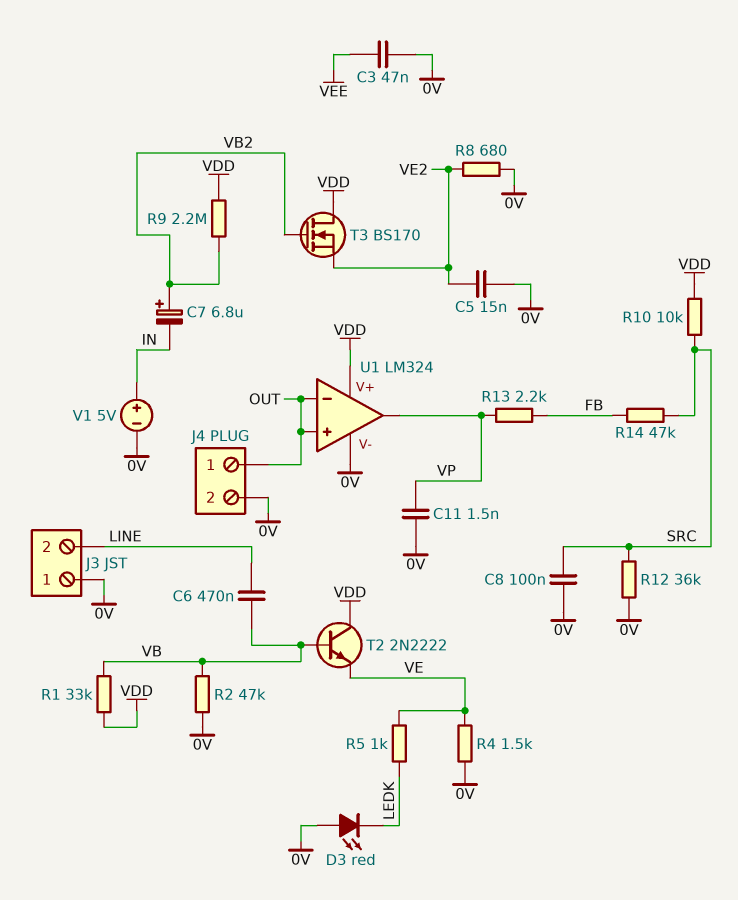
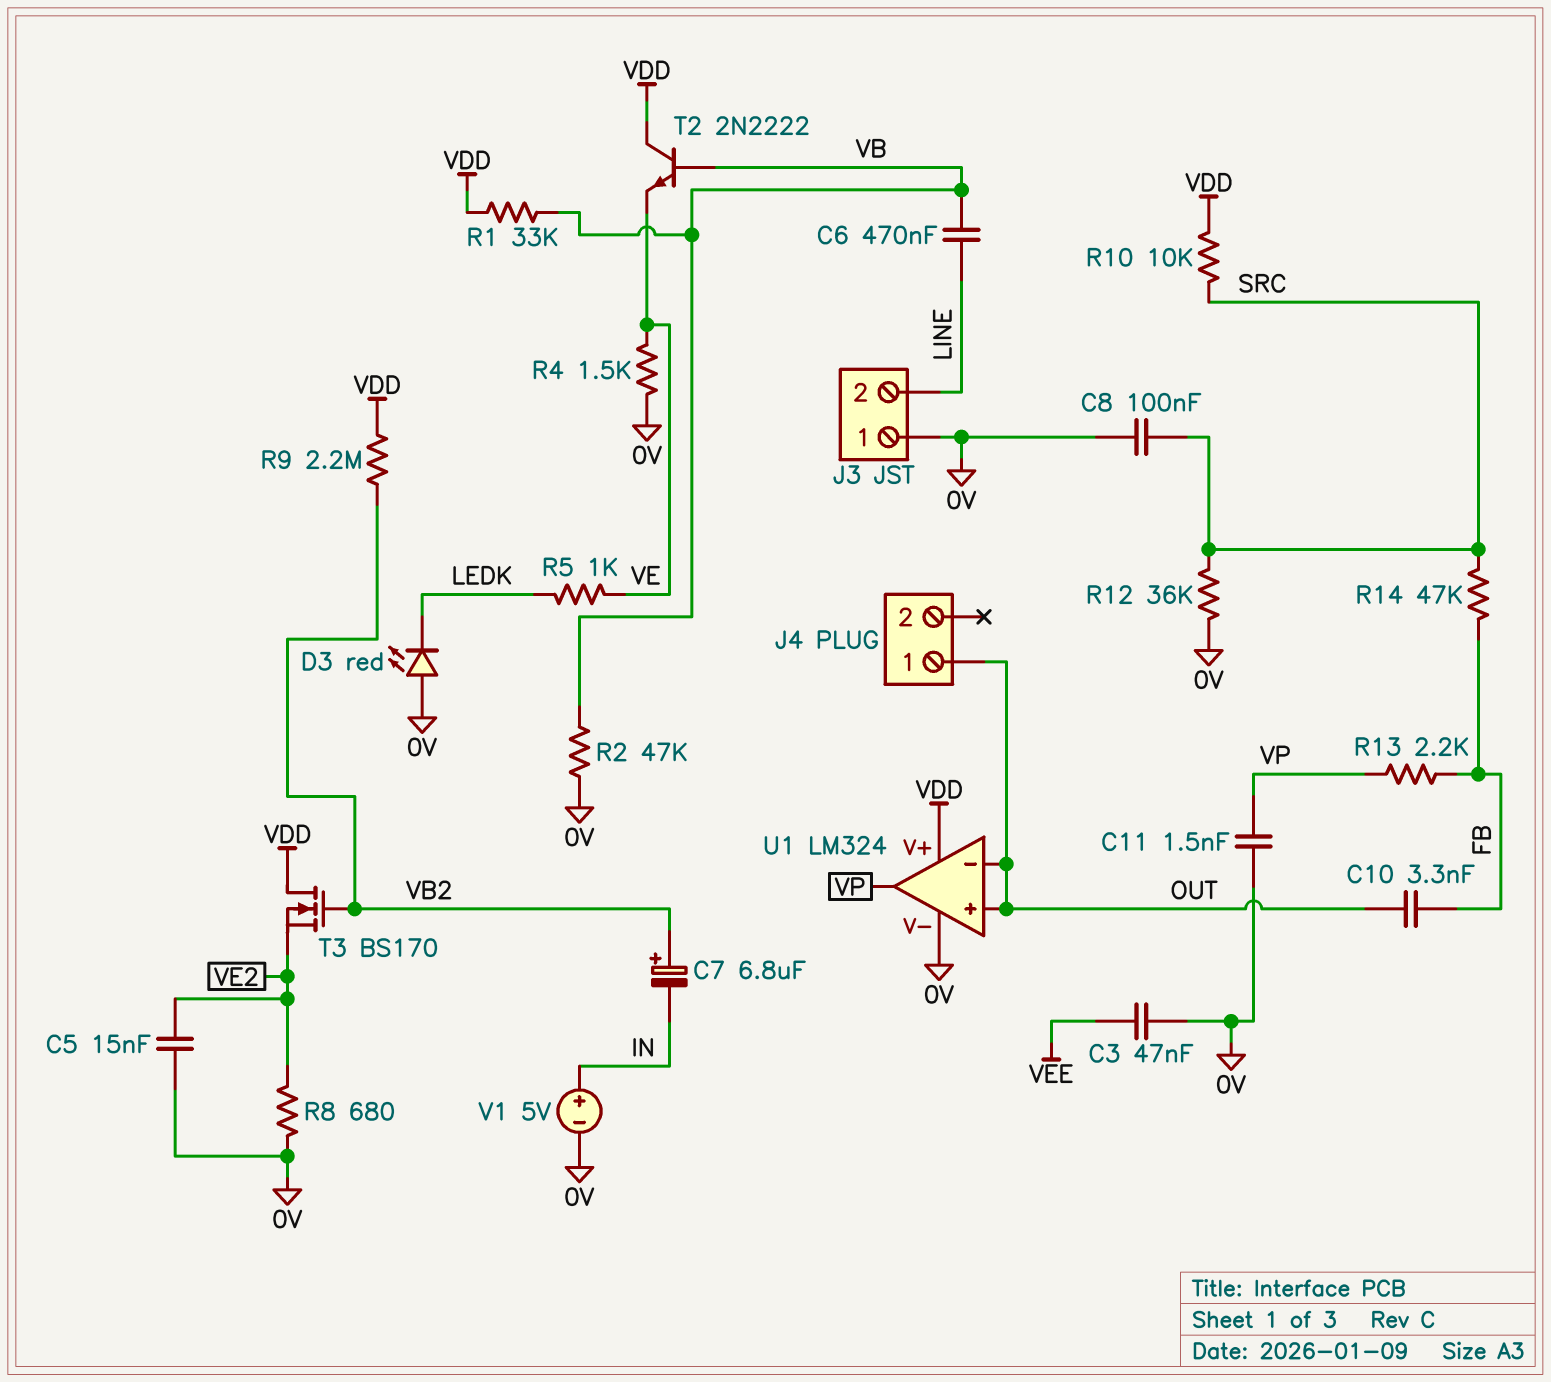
C10: none -> 3.3nF (FB, OUT)
J4 pin 2: 0V -> none

